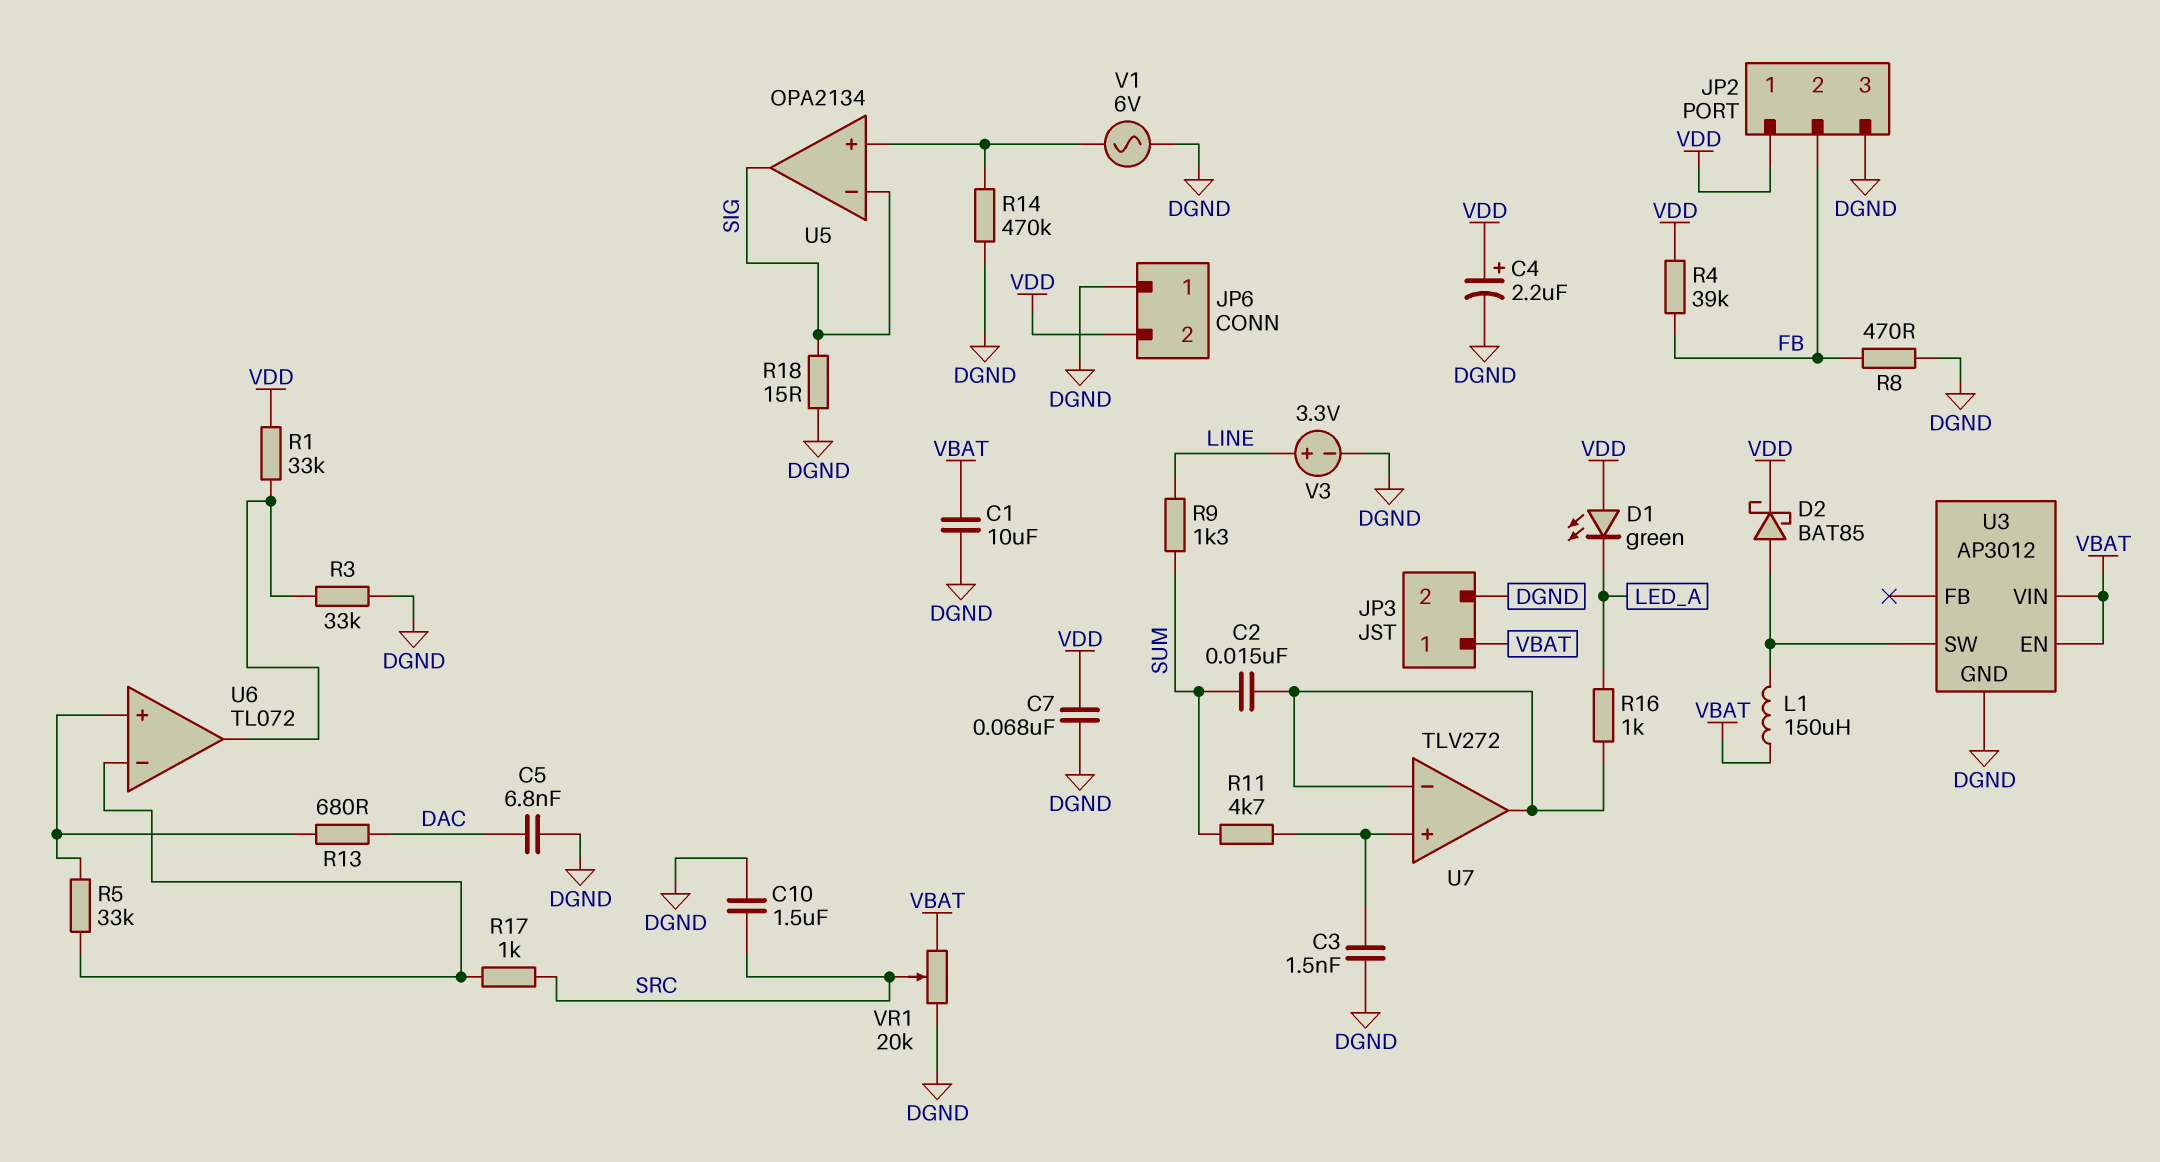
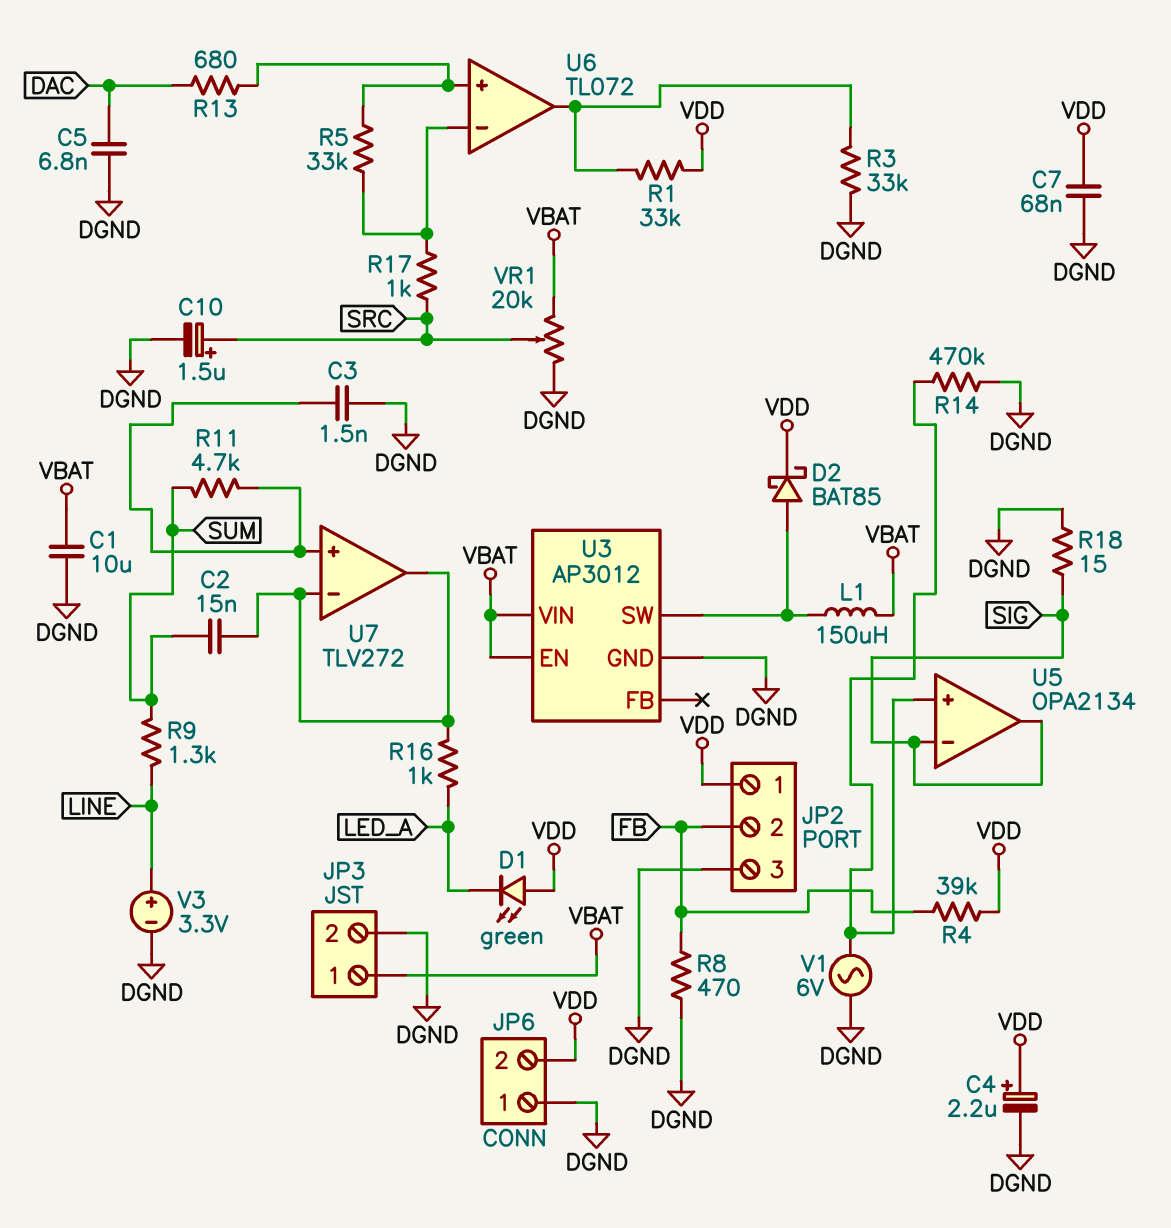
C10: 1.5uF (DGND, SRC) -> 1.5uF (plus SRC, minus DGND)

